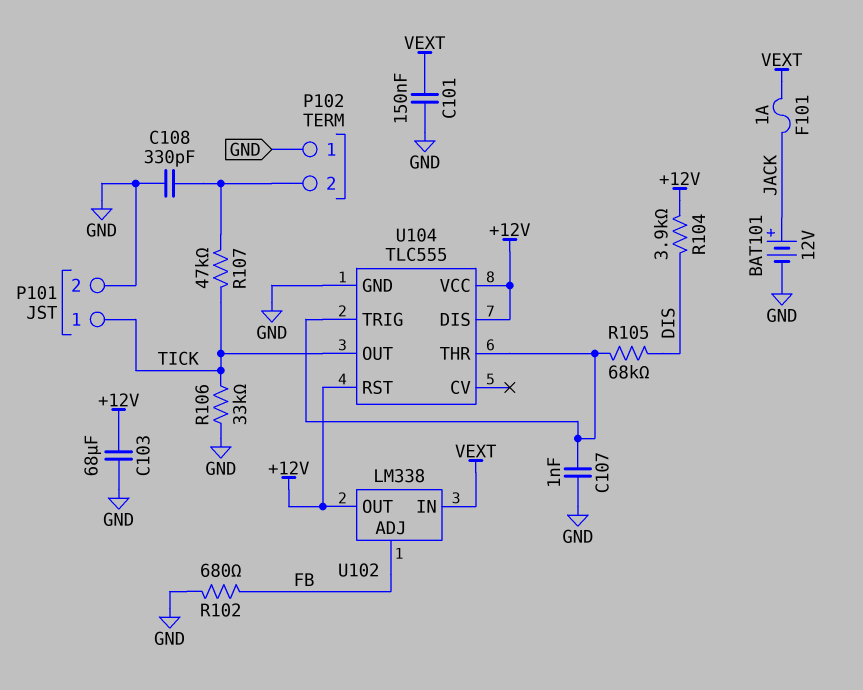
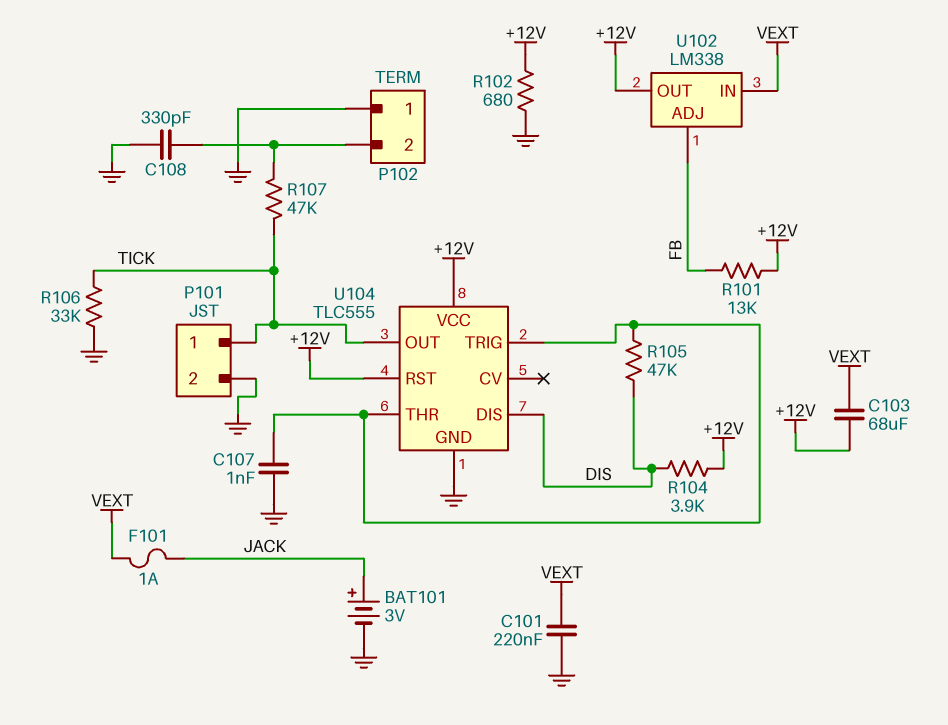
BAT101: 12V (plus JACK, minus GND) -> 3V (plus JACK, minus GND)
C101: 150nF (GND, VEXT) -> 220nF (GND, VEXT)
C103: 68uF (+12V, GND) -> 68uF (+12V, VEXT)
R101: none -> 13k (+12V, FB)
R102: 680 (FB, GND) -> 680 (+12V, GND)
R105: 68k (DIS, U104/THR) -> 47k (DIS, U104/THR)
U104 pin DIS: +12V -> DIS

